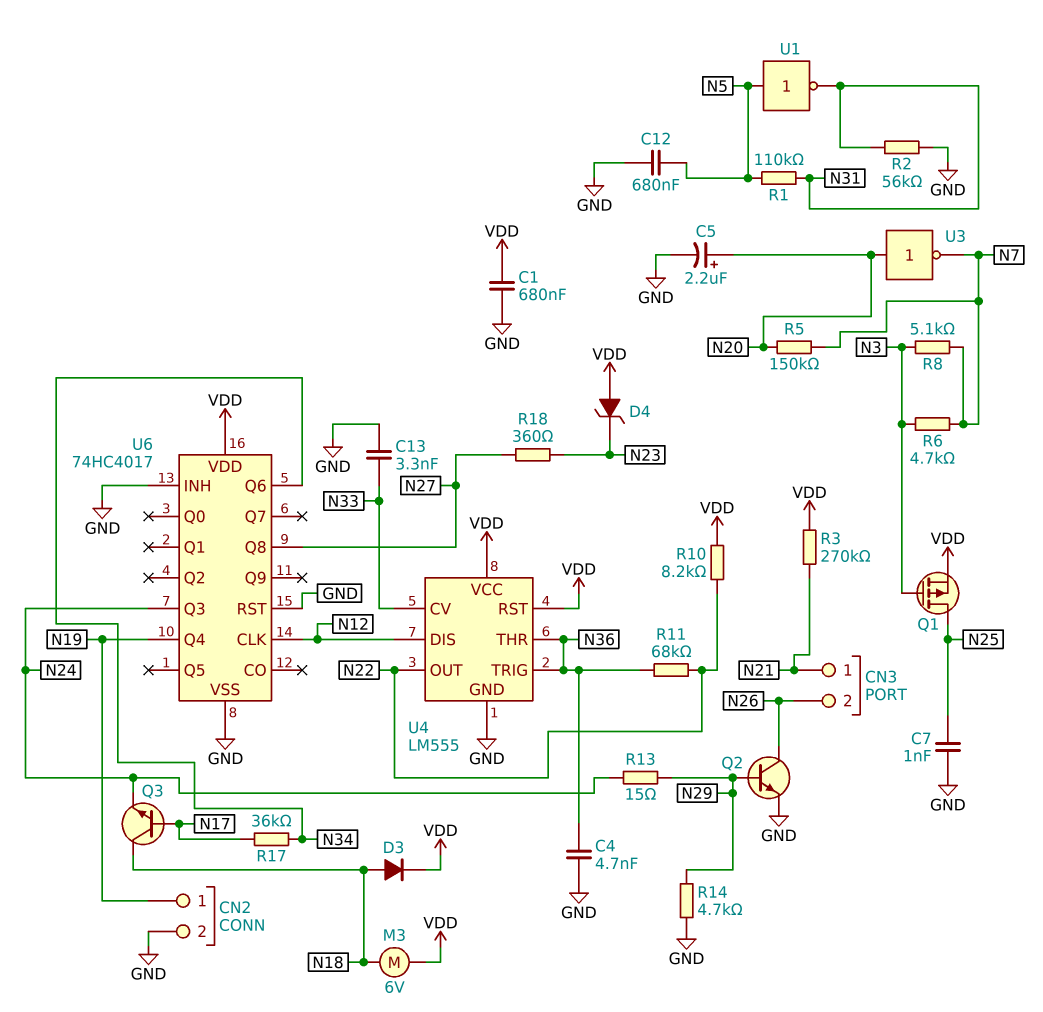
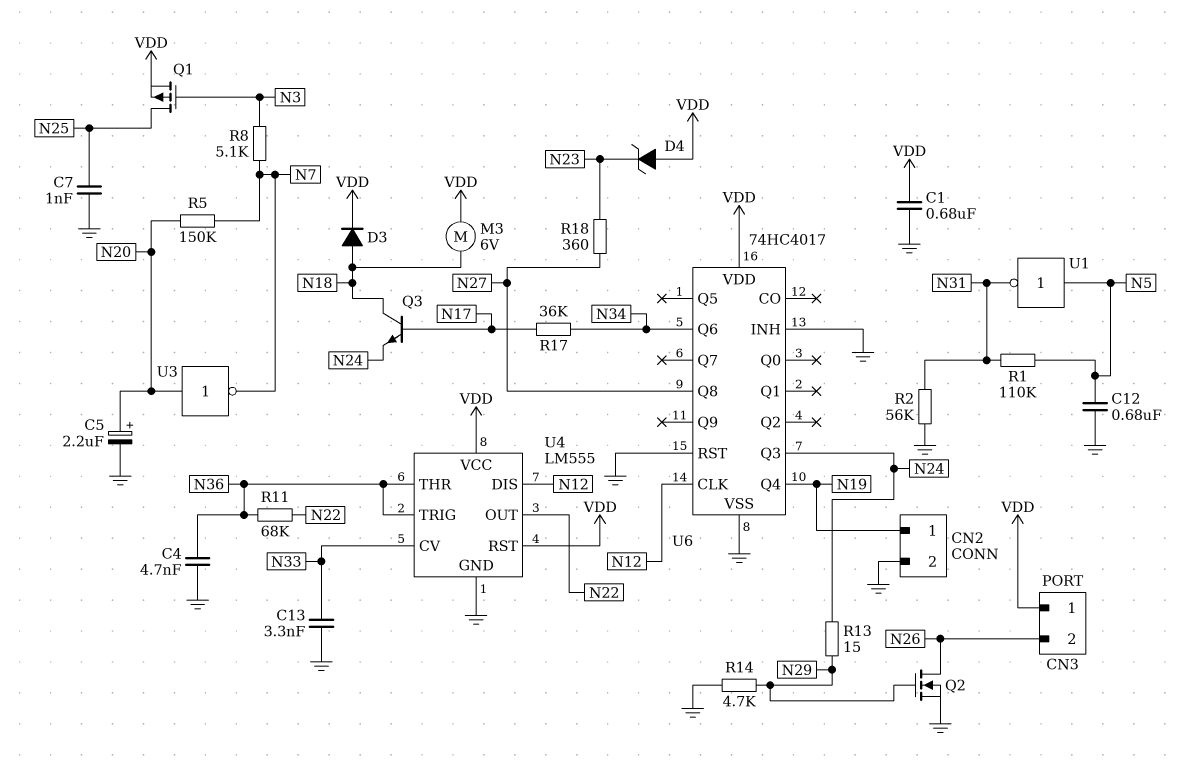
CN3 pin 1: N21 -> VDD
Q2: NPN (B N29, C N26, E GND) -> NMOS (G N29, D N26, S GND)
R3: 270k (N21, VDD) -> none
R6: 4.7k (N3, N7) -> none
R10: 8.2k (N22, VDD) -> none

